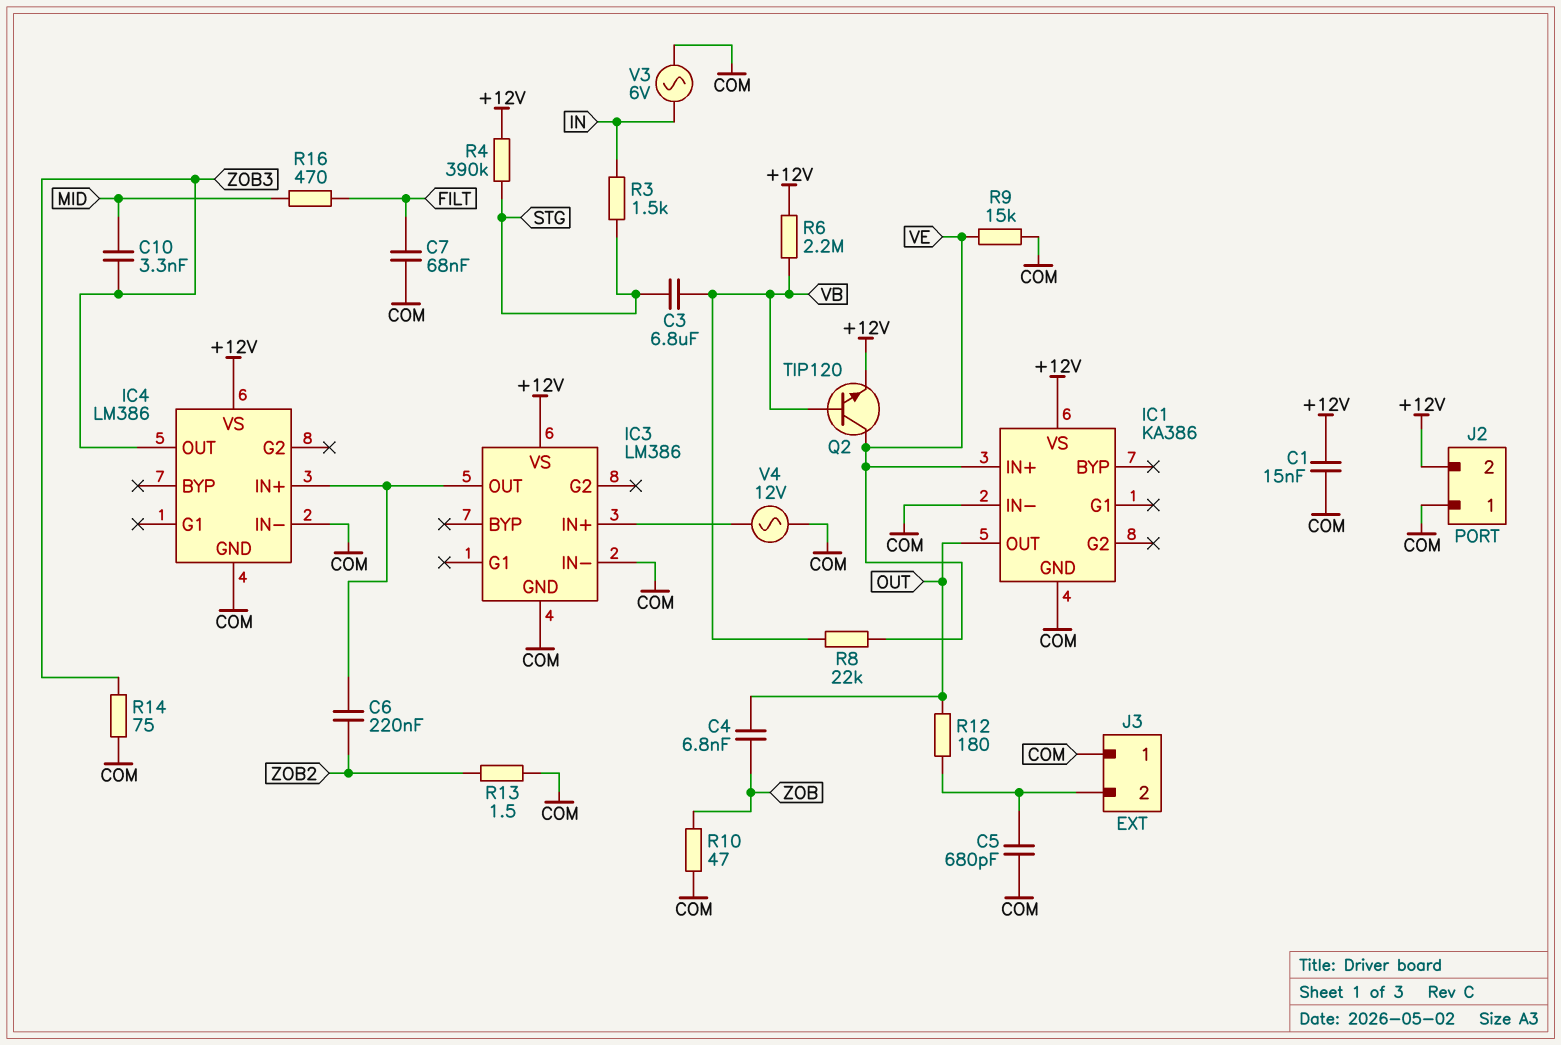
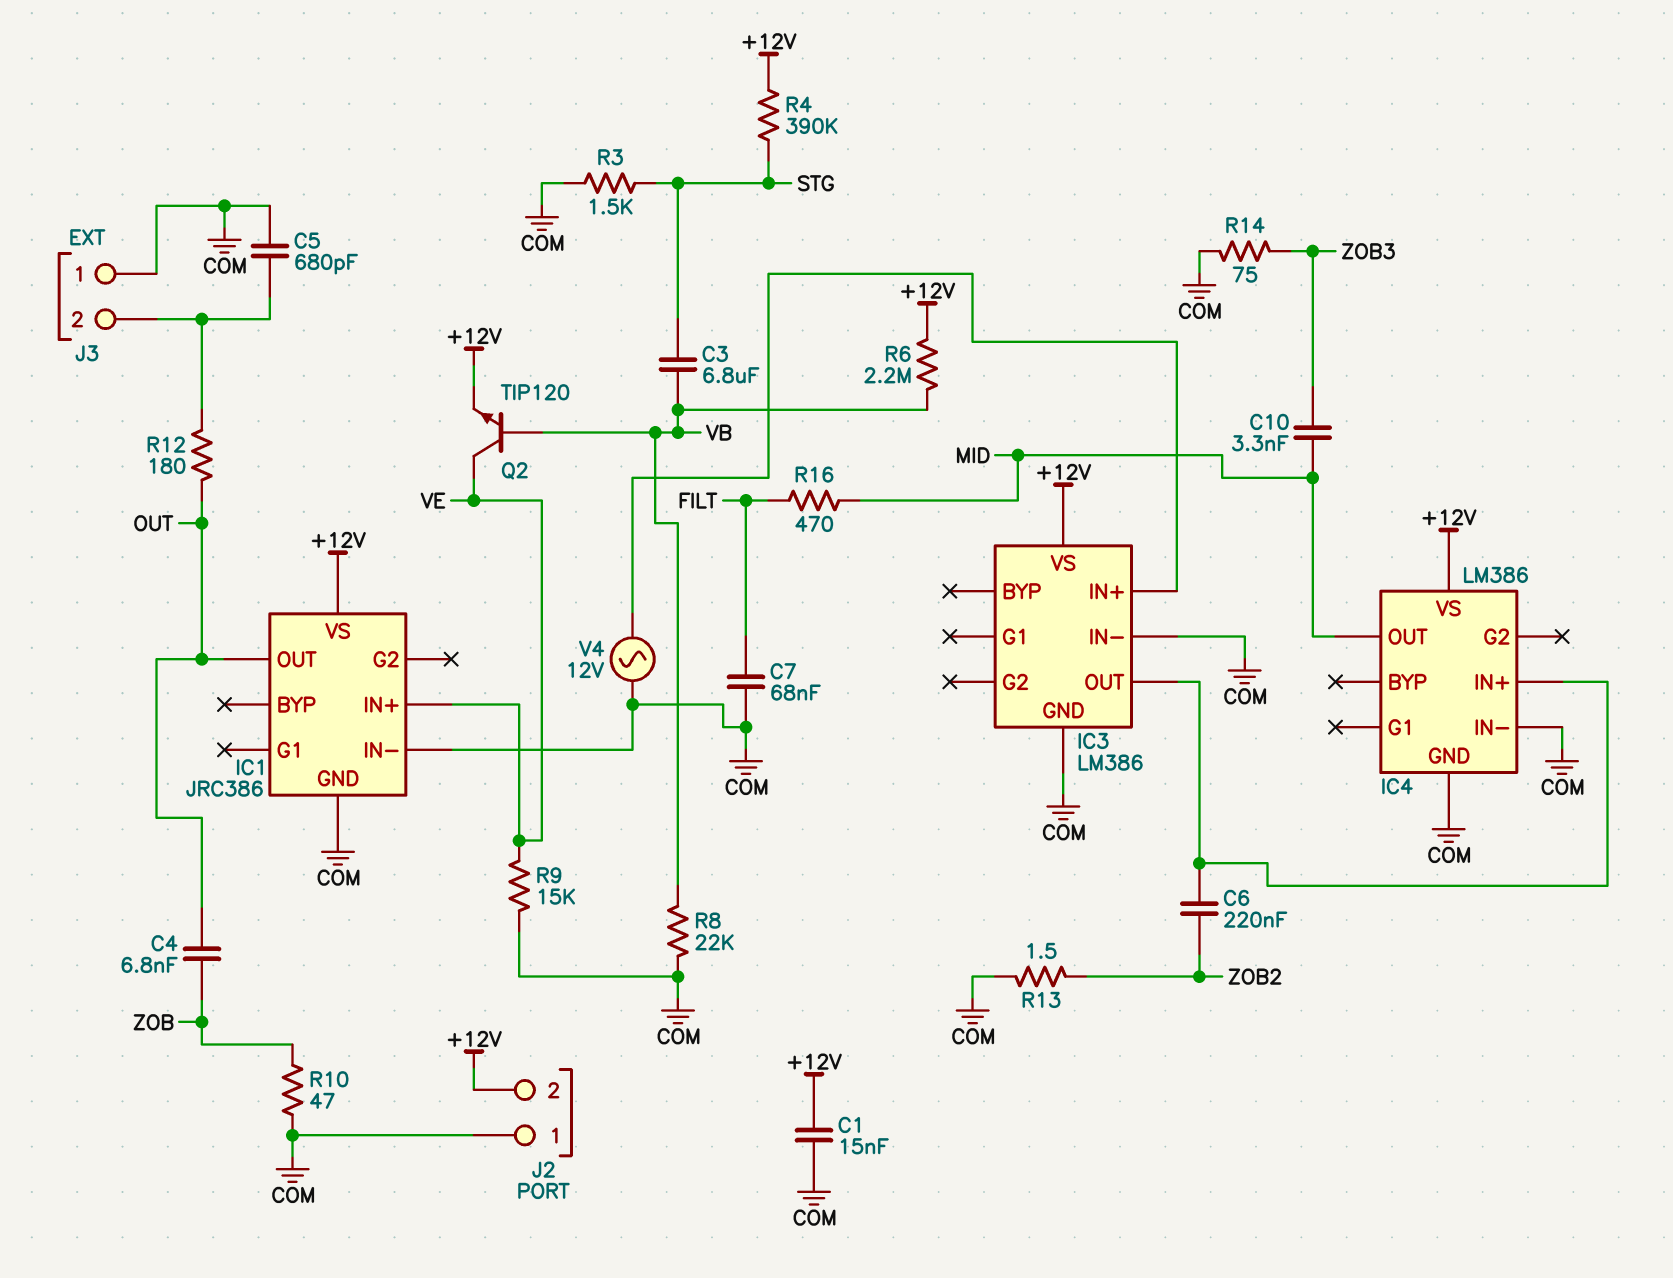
IC1: KA386 -> JRC386
IC4 pin OUT: ZOB3 -> MID
R3: 1.5k (IN, STG) -> 1.5k (COM, STG)
R8: 22k (VB, VE) -> 22k (COM, VB)
V3: AC 6V (COM, IN) -> none

